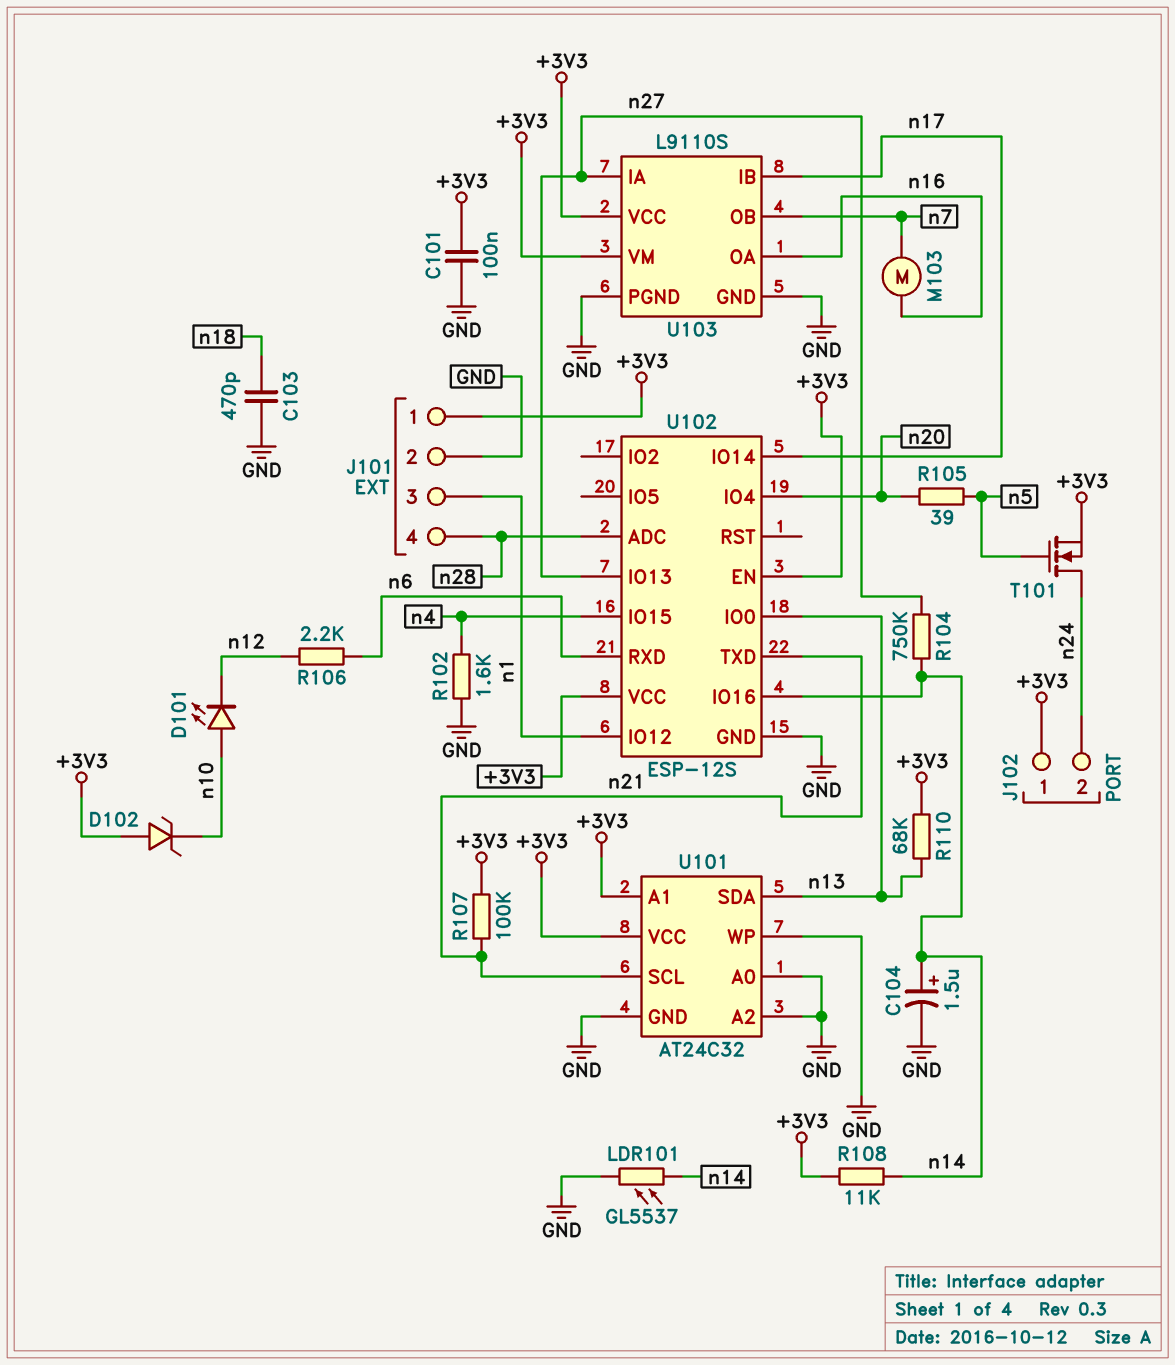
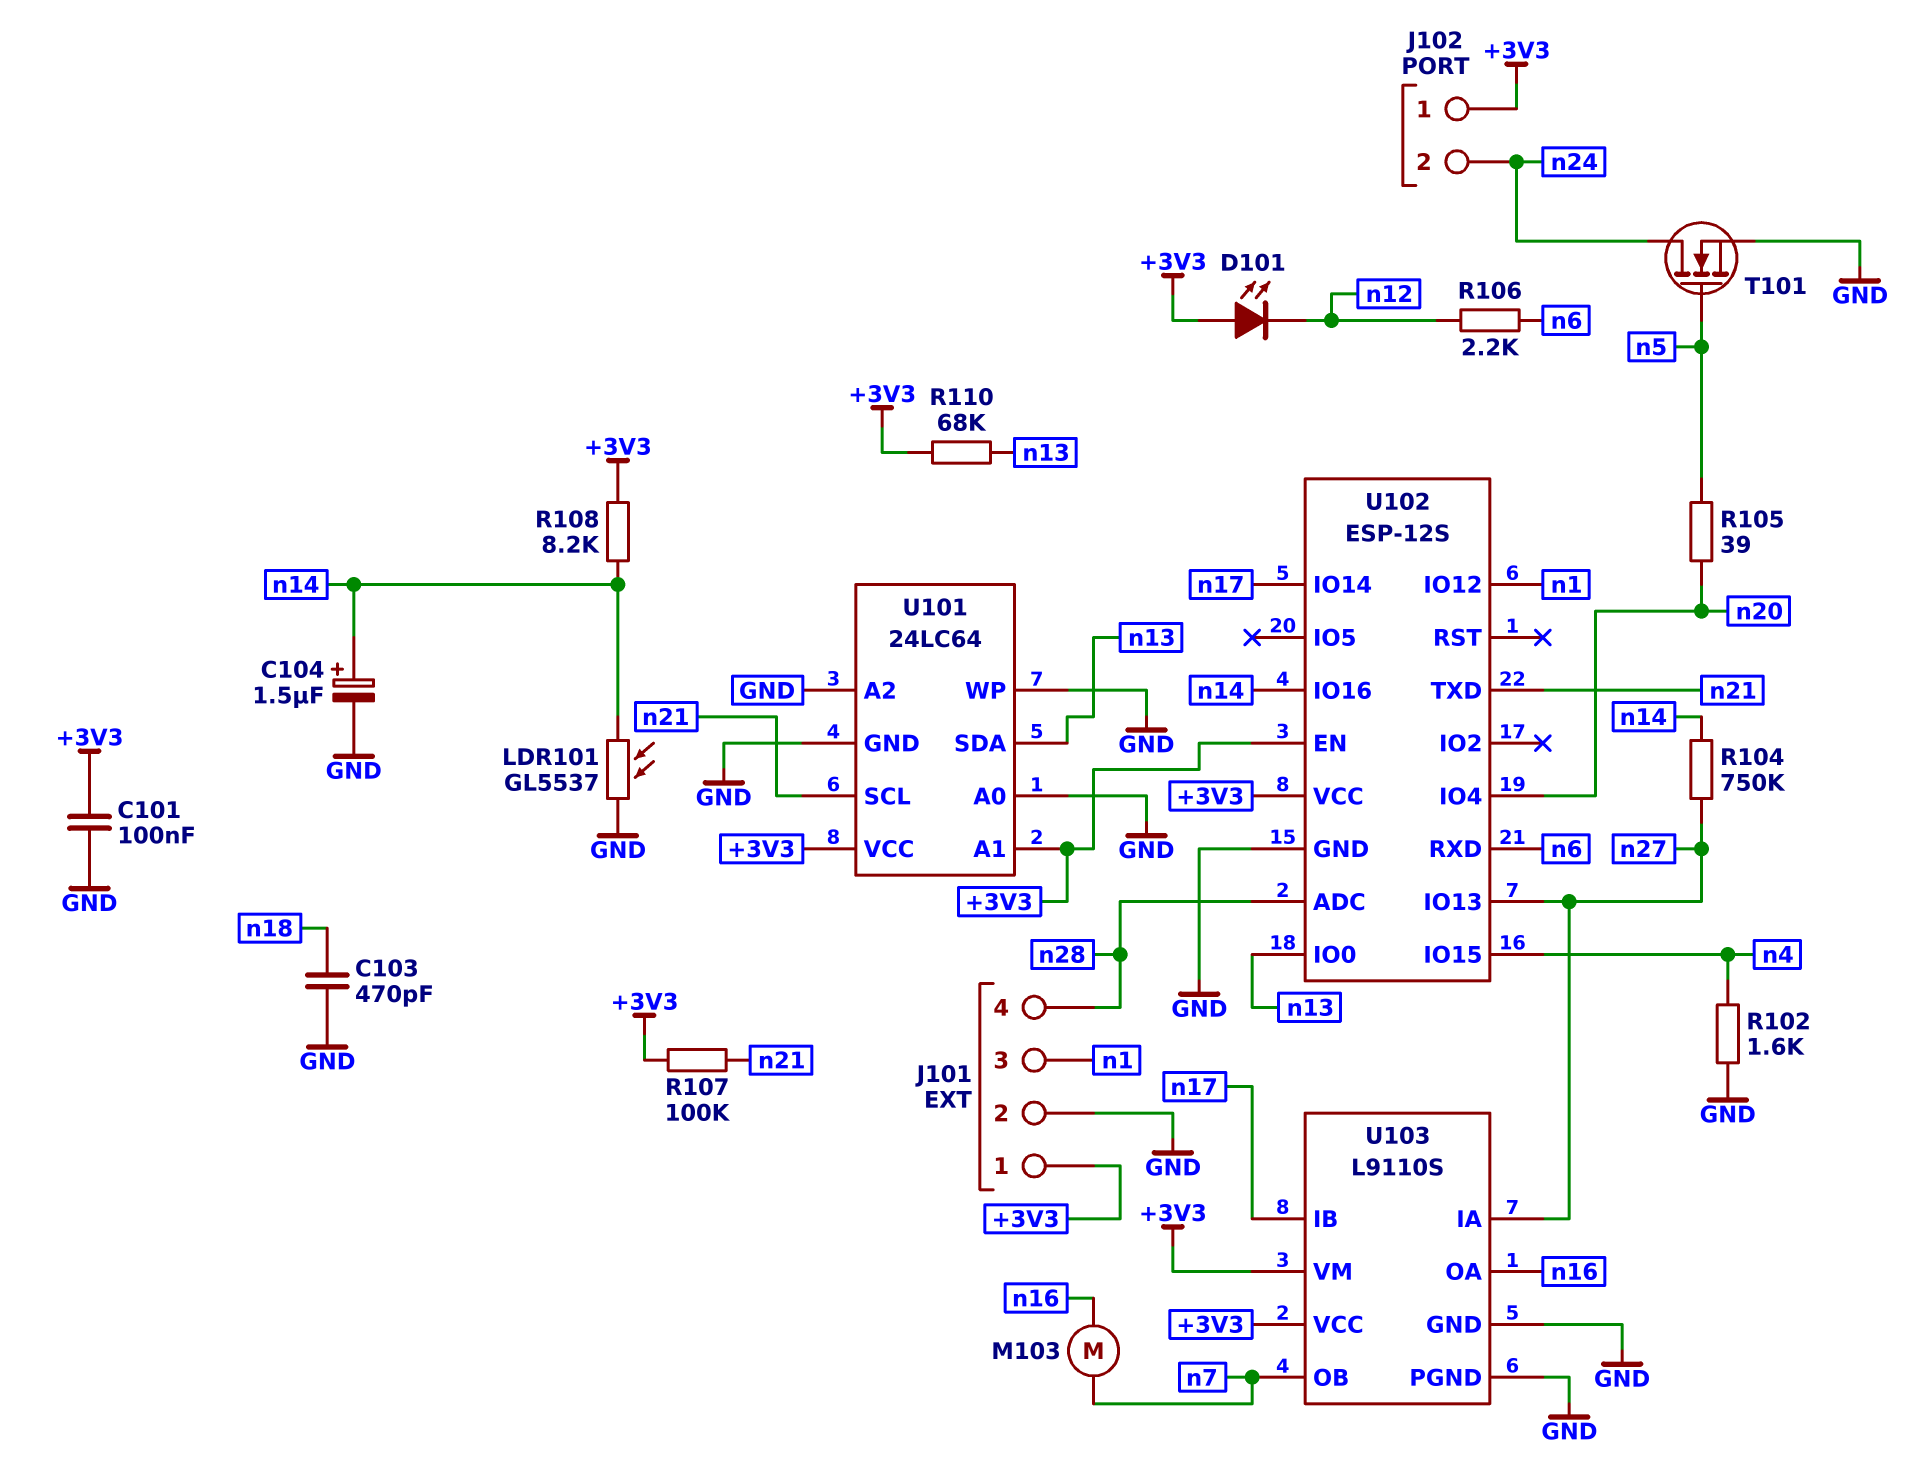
D101: LED (A n10, K n12) -> LED (A +3V3, K n12)
D102: zener (A +3V3, K n10) -> none
R108: 11k (+3V3, n14) -> 8.2k (+3V3, n14)
T101: NMOS (G n5, D n24, S +3V3) -> NMOS (G n5, D n24, S GND)
U101: AT24C32 -> 24LC64

